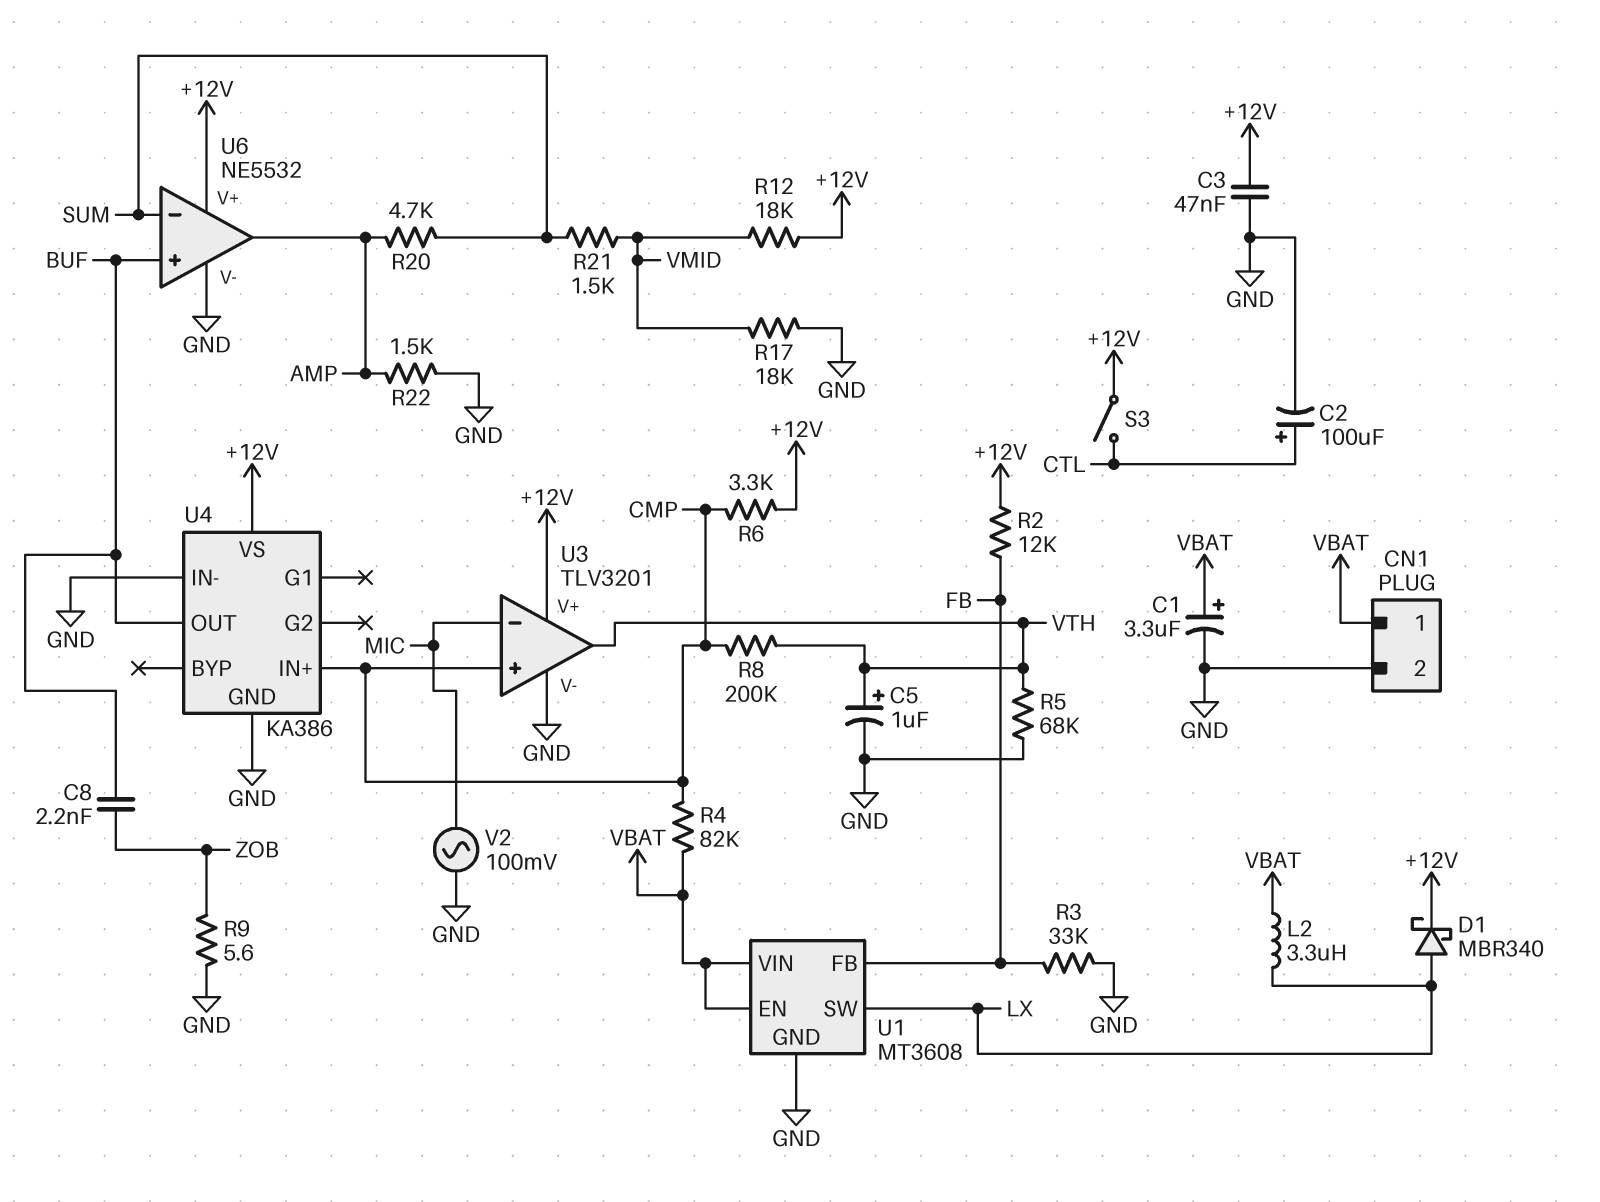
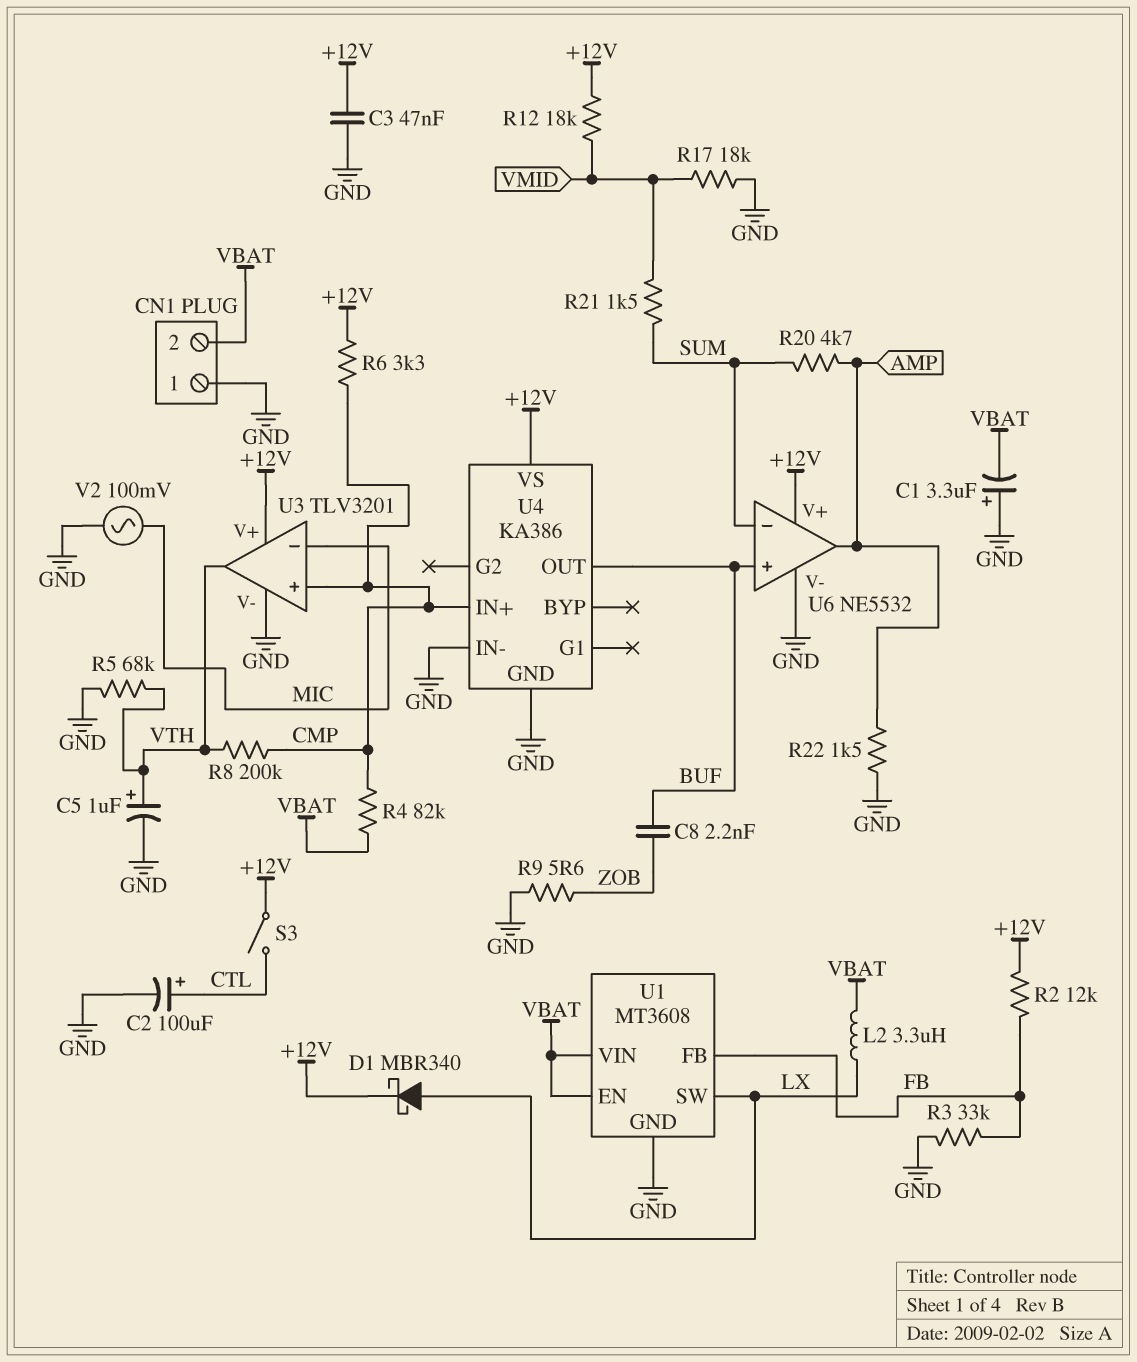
C1: 3.3uF (plus VBAT, minus GND) -> 3.3uF (plus GND, minus VBAT)
CN1 pin 1: VBAT -> GND
CN1 pin 2: GND -> VBAT

